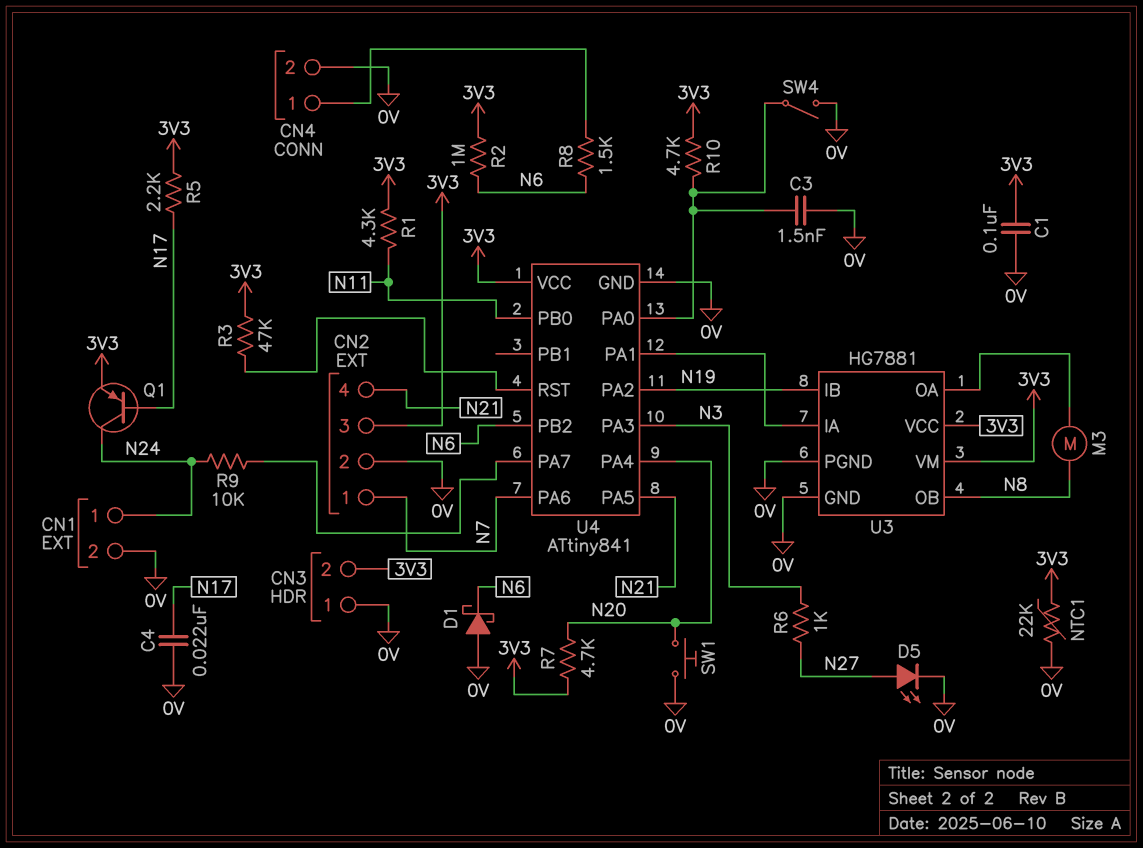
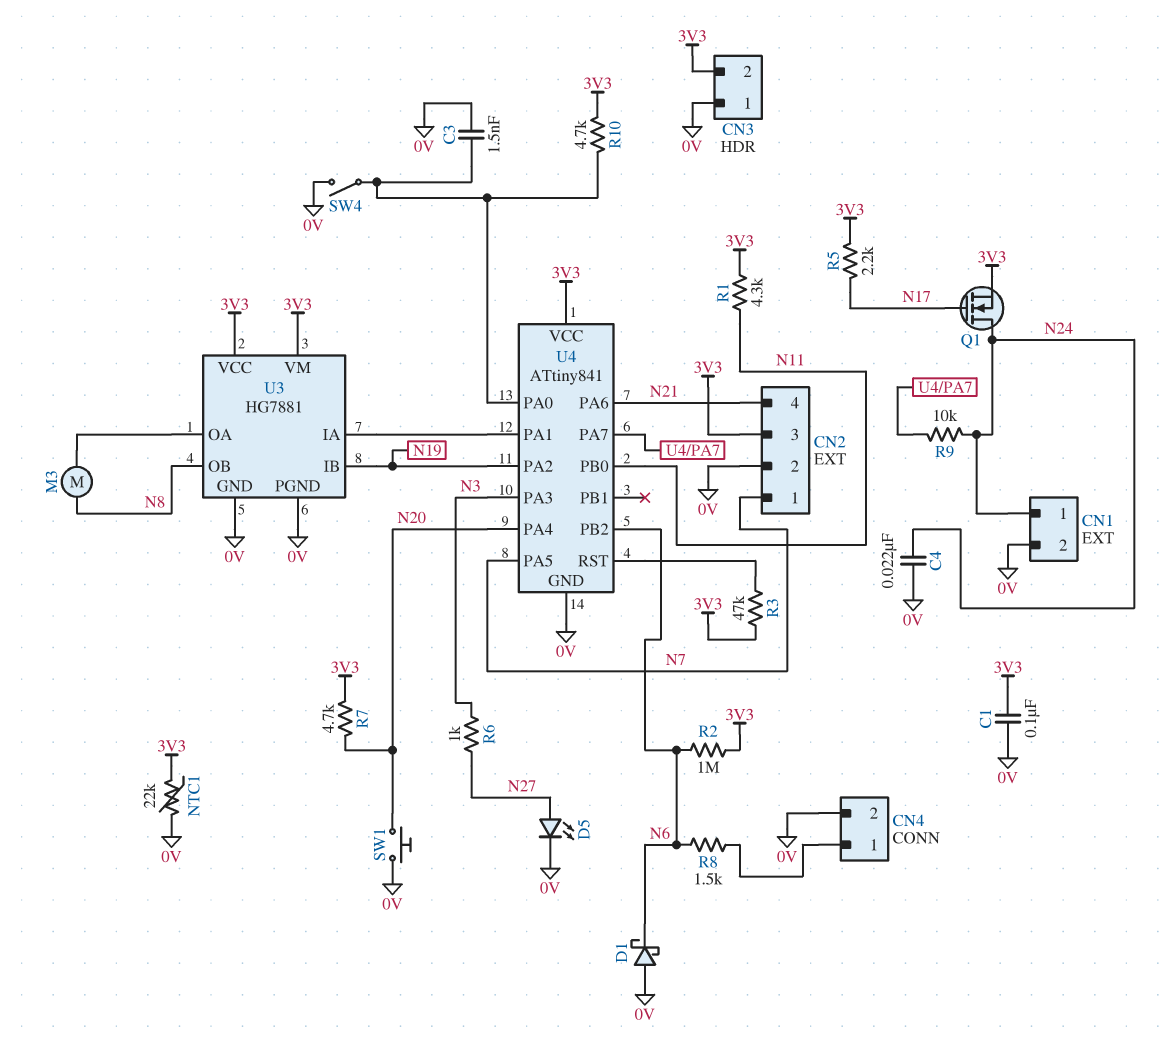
C4: 22nF (0V, N17) -> 22nF (0V, N24)
Q1: PNP (B N17, C N24, E 3V3) -> NMOS (G N17, D N24, S 3V3)
U4 pin PA5: N21 -> N7
U4 pin PA6: N7 -> N21

